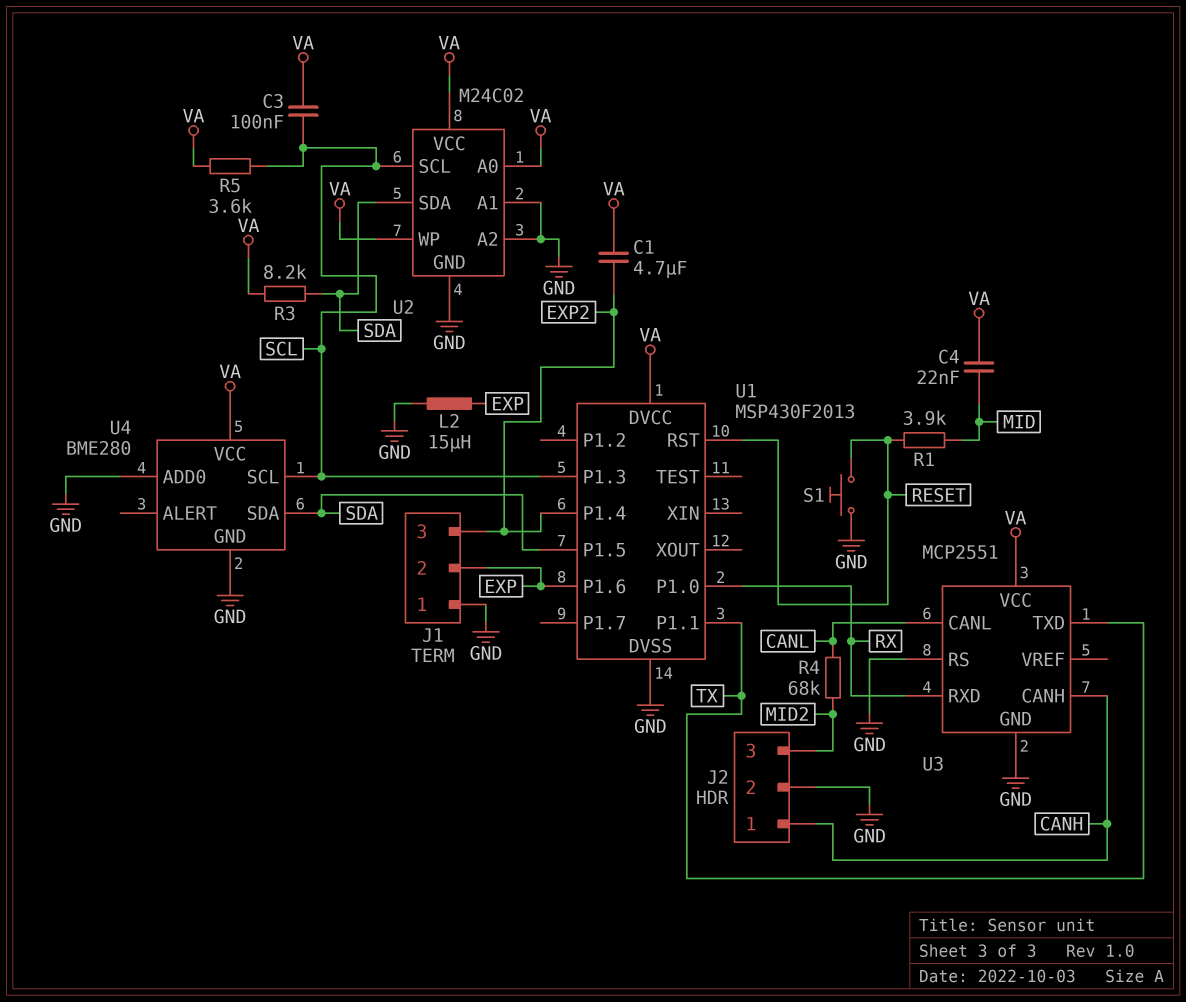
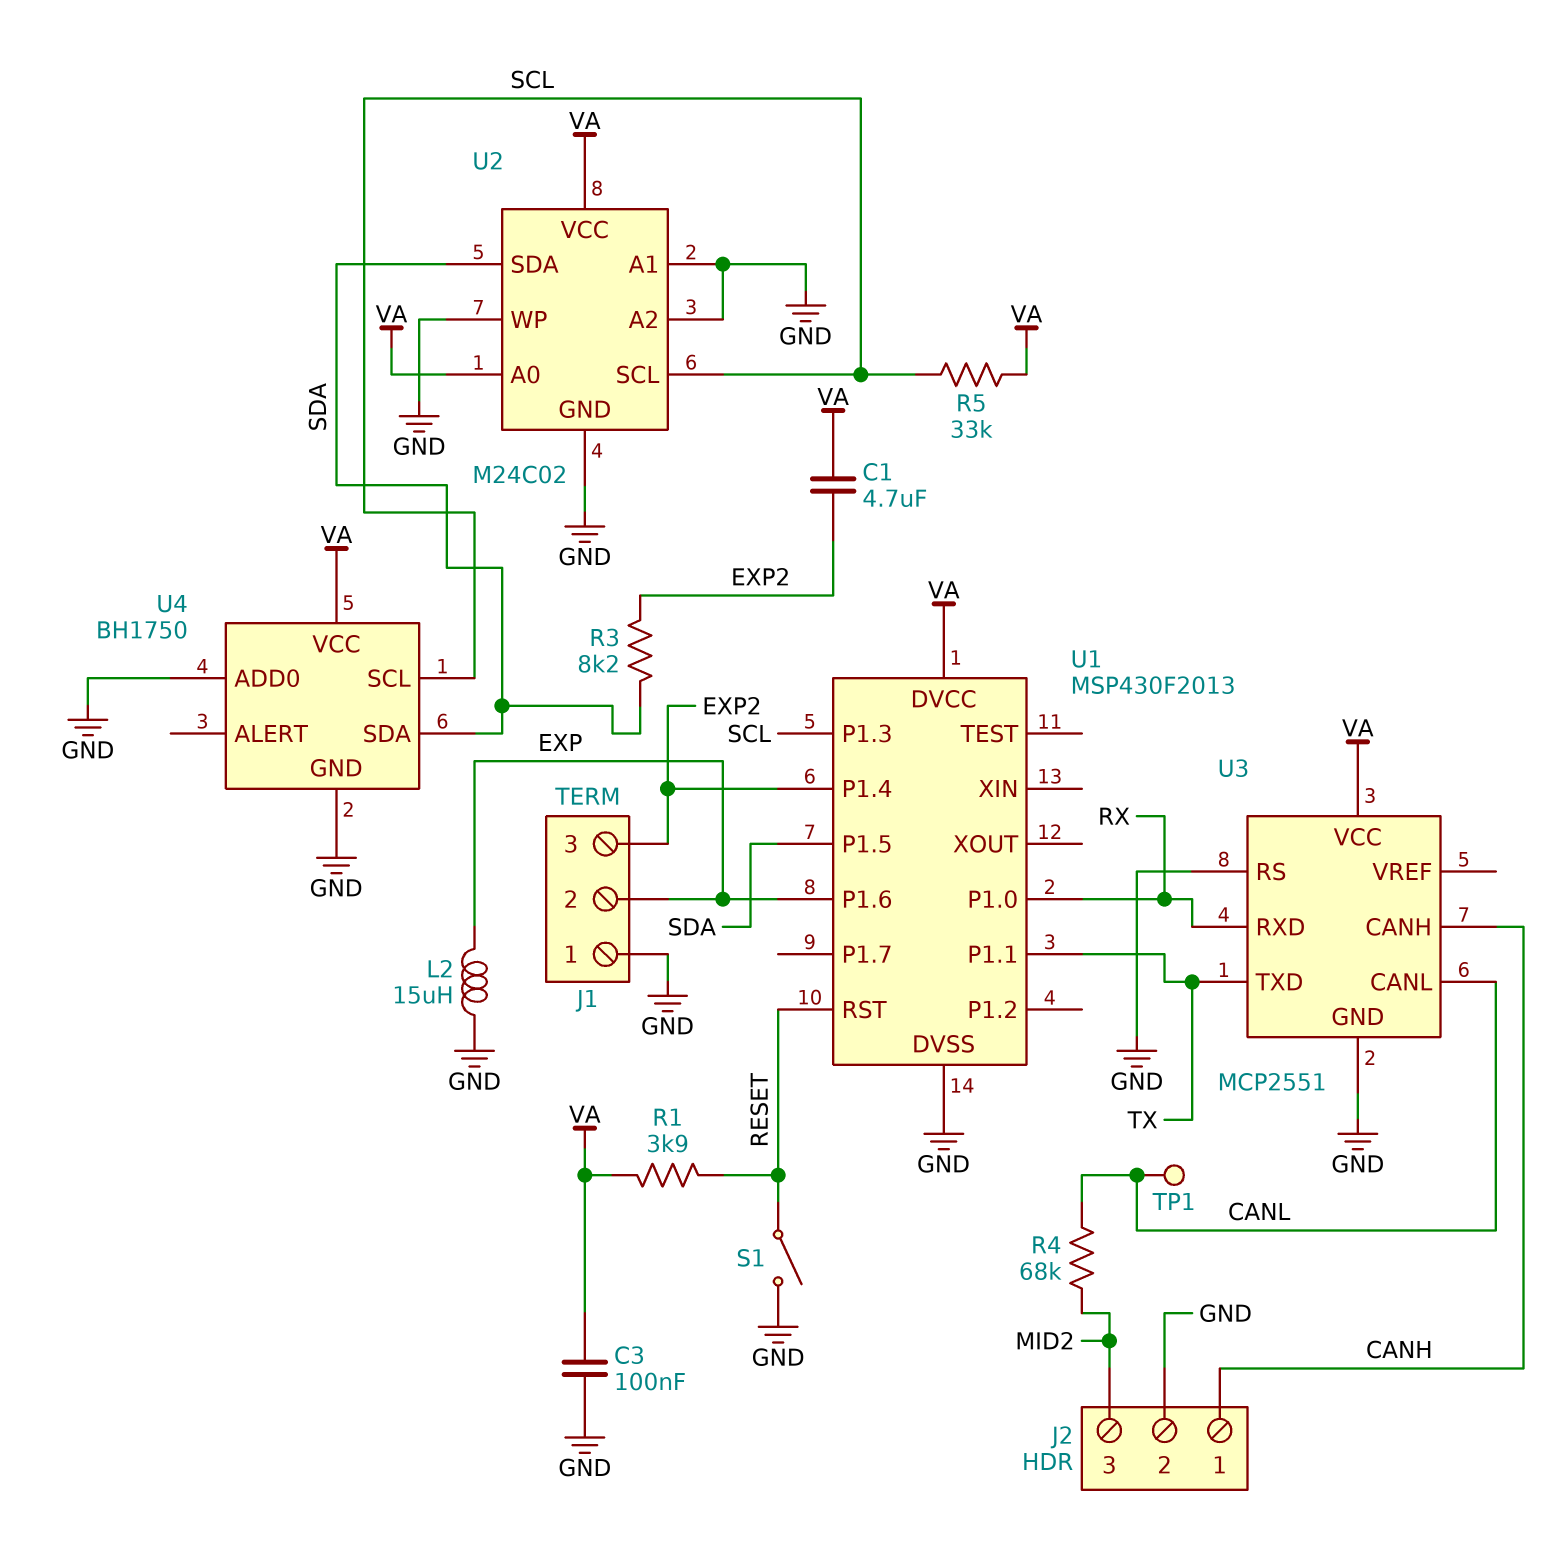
C3: 100nF (SCL, VA) -> 100nF (GND, VA)
C4: 22nF (MID, VA) -> none
R1: 3.9k (MID, RESET) -> 3.9k (RESET, VA)
R3: 8.2k (SDA, VA) -> 8.2k (EXP2, SDA)
R5: 3.6k (SCL, VA) -> 33k (SCL, VA)
S1: button (GND, RESET) -> switch (GND, RESET)
TP1: none -> test point (CANL)
U2 pin WP: VA -> GND
U4: BME280 -> BH1750

